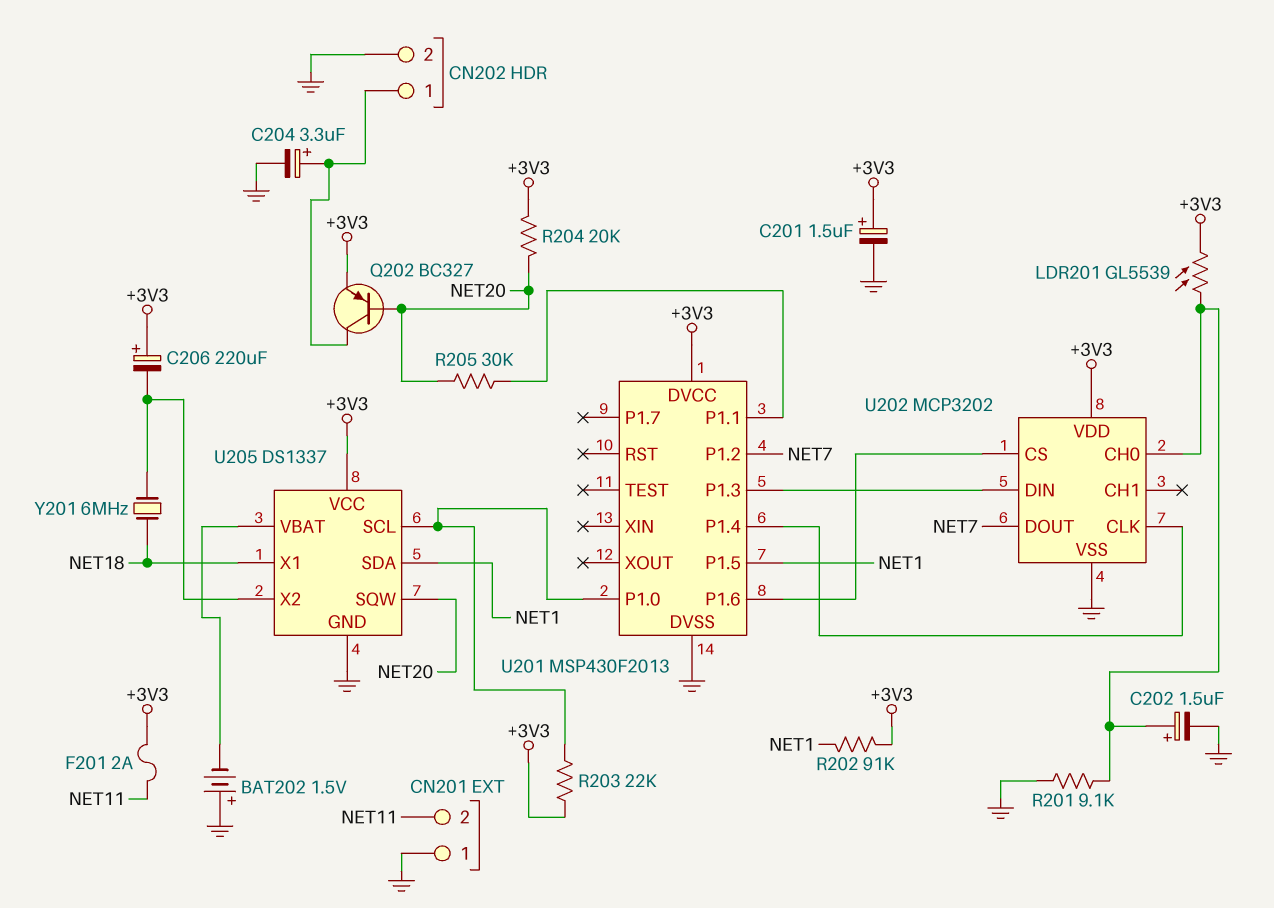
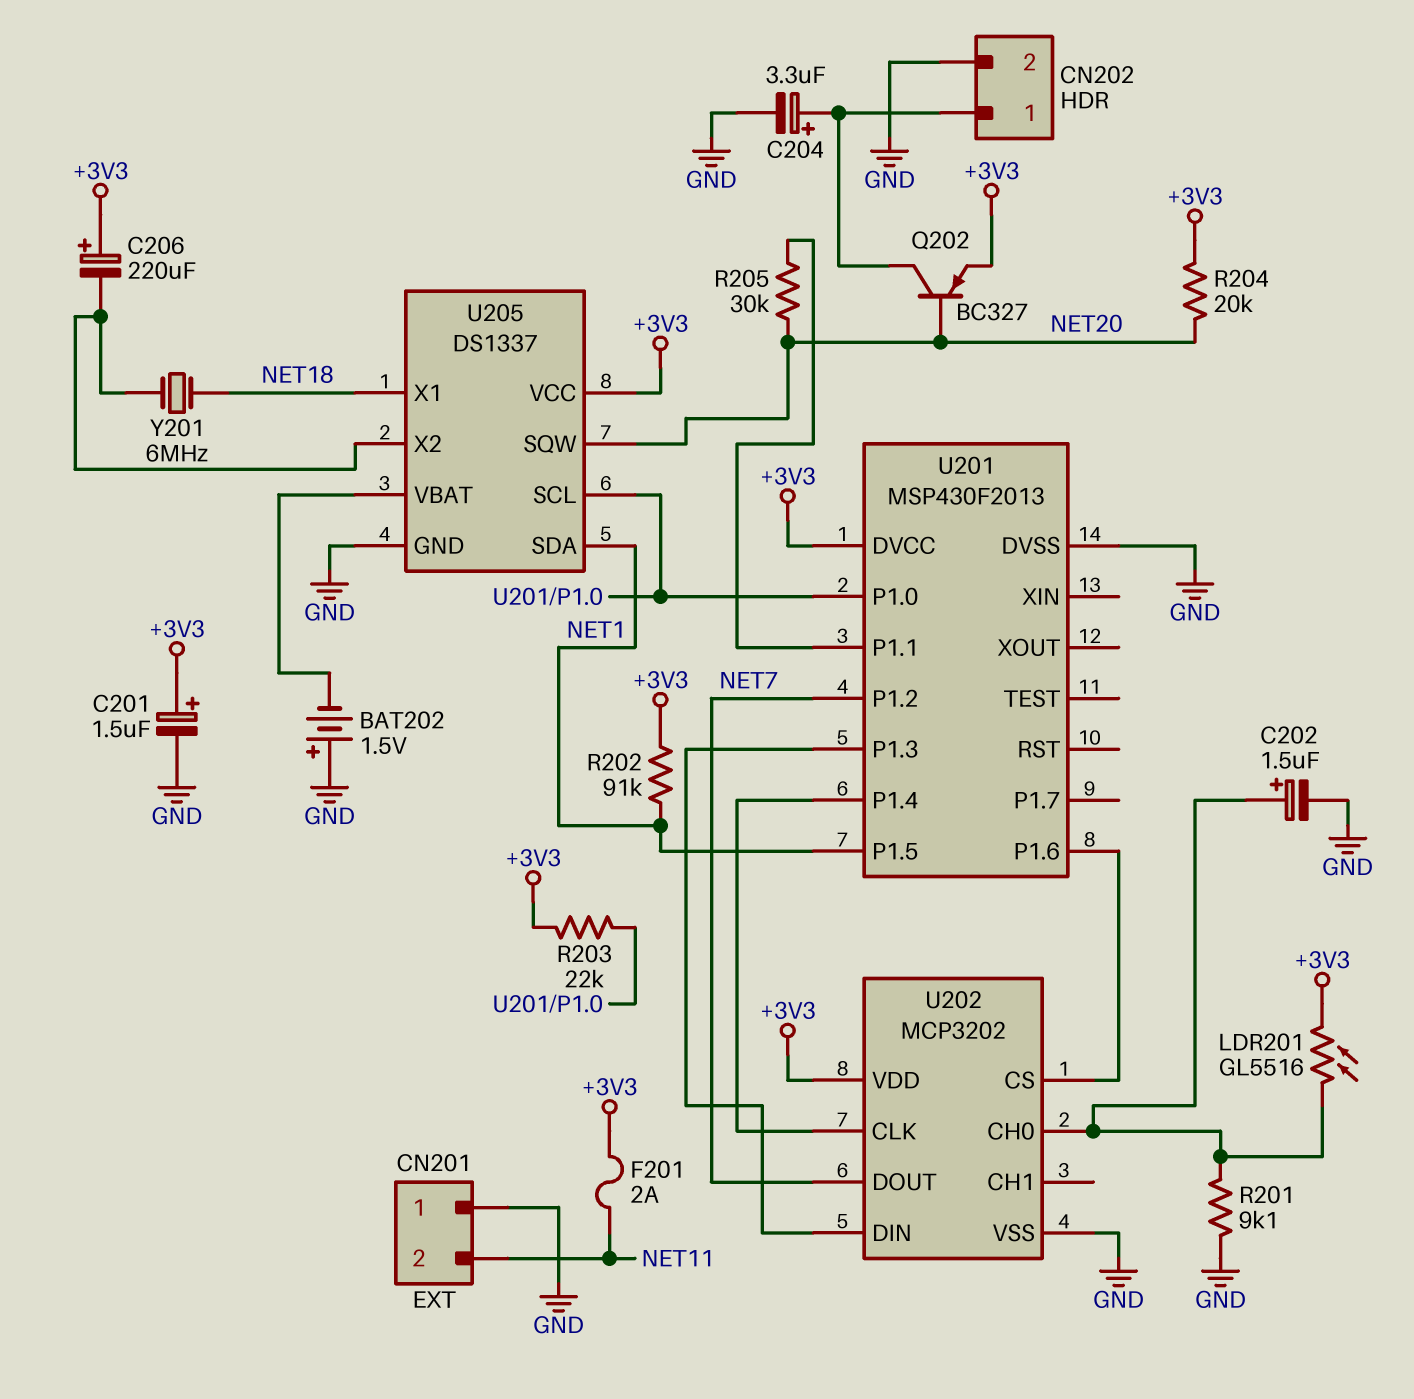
LDR201: GL5539 (+3V3, U202/CH0) -> GL5516 (+3V3, U202/CH0)

